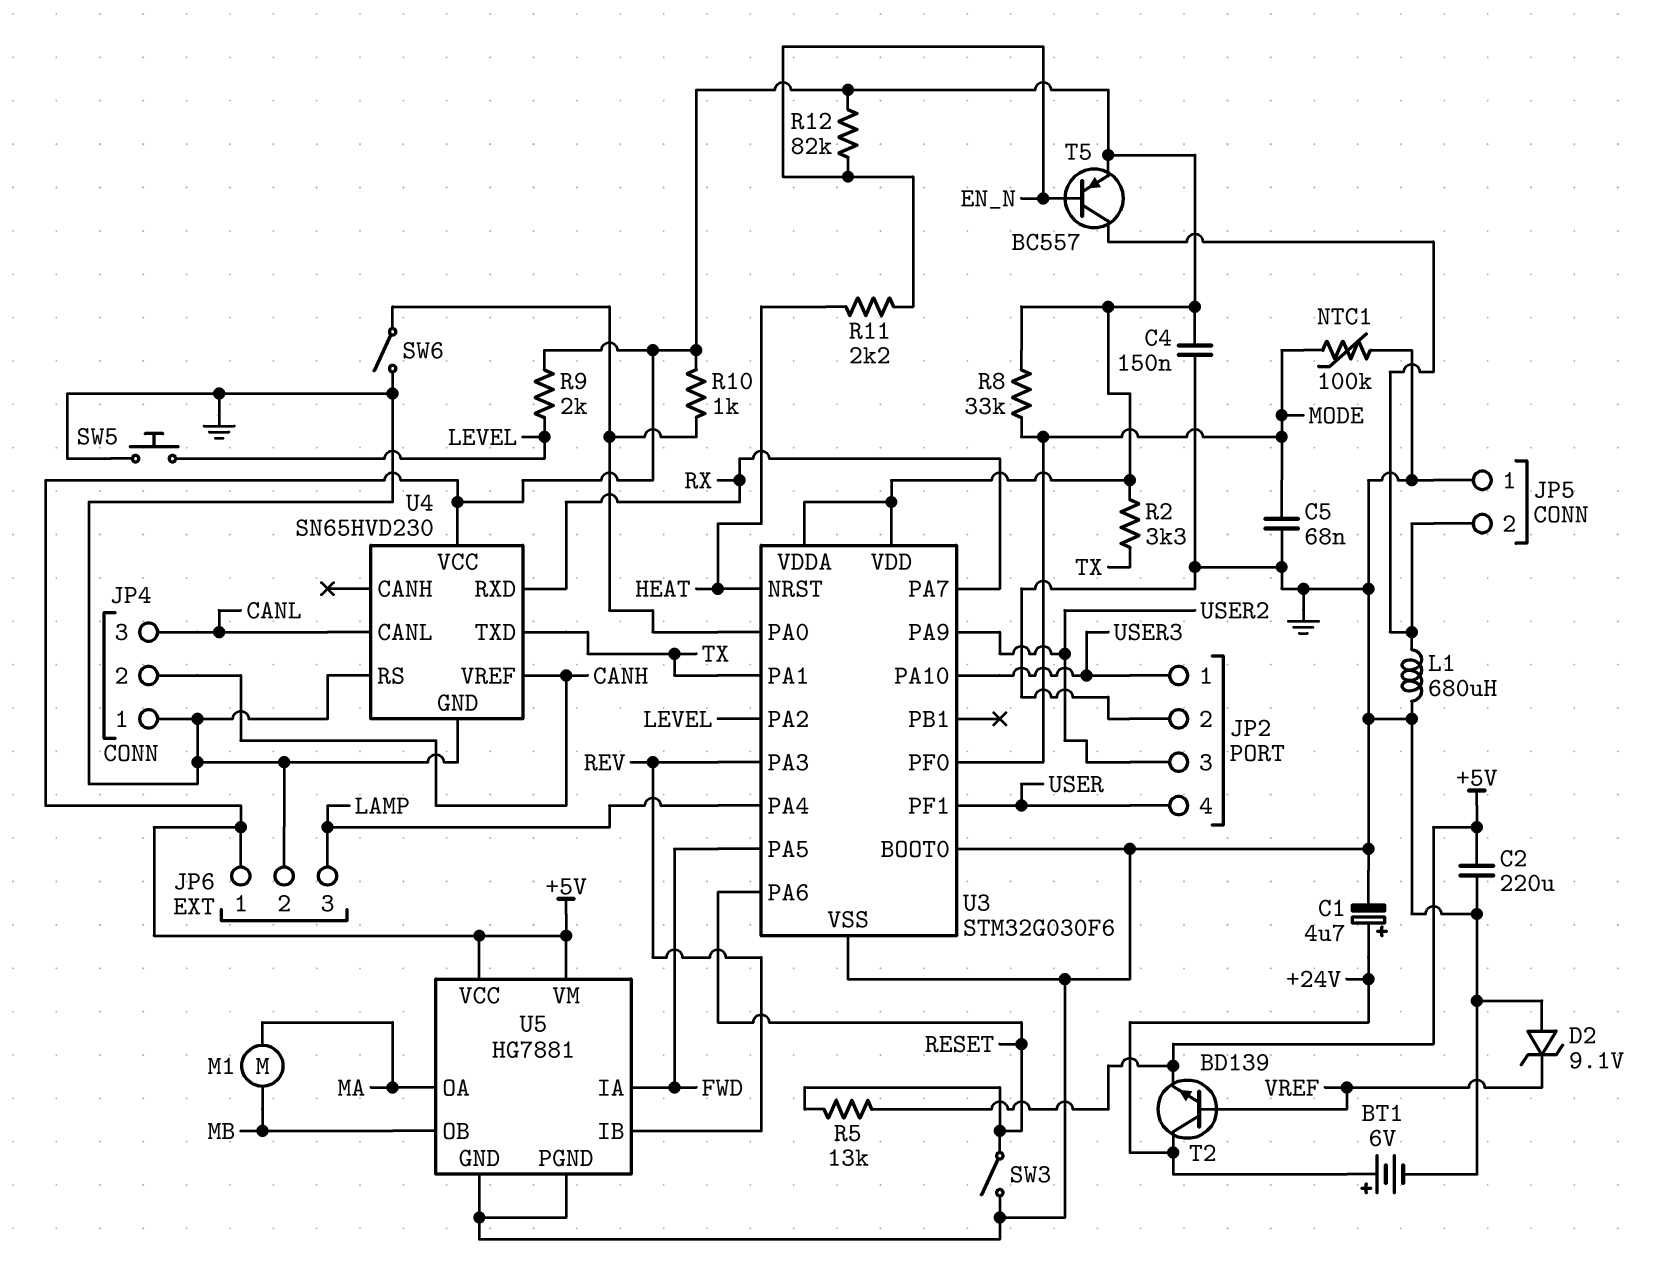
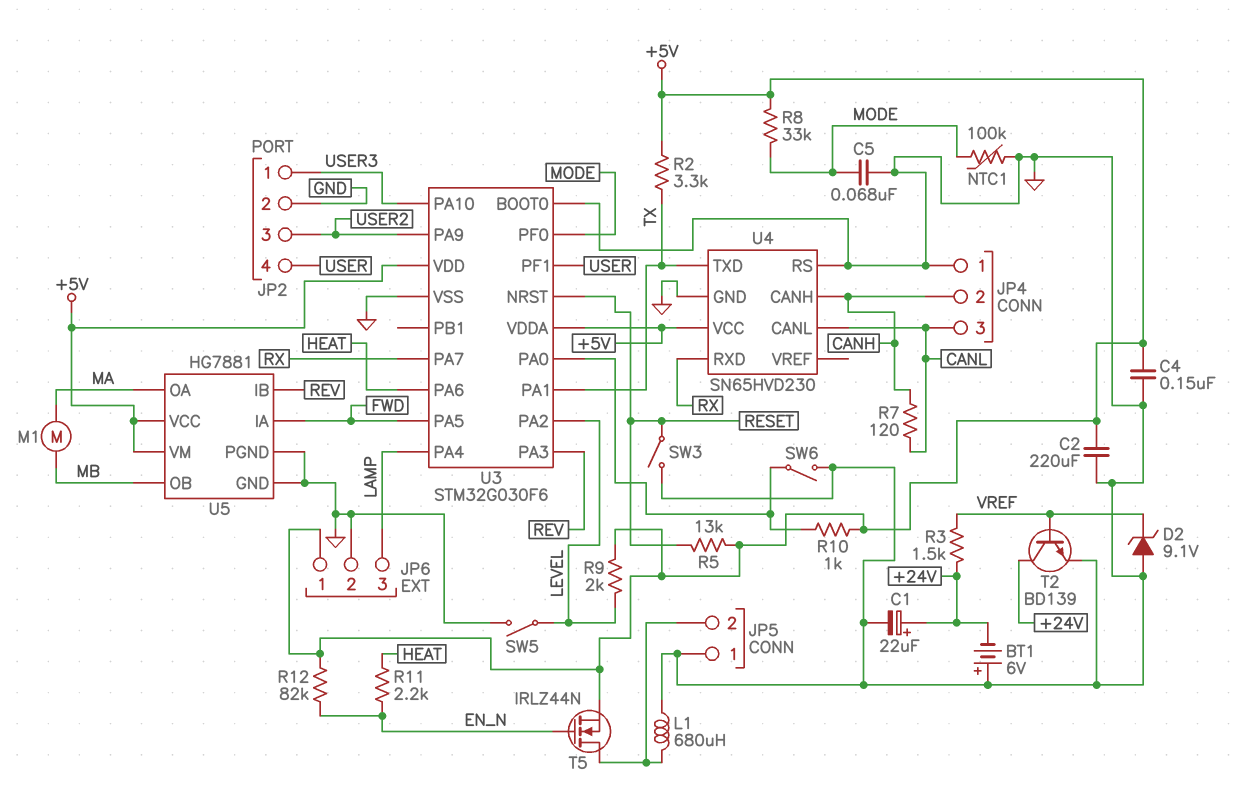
BT1: 6V (plus +24V, minus GND) -> 6V (plus GND, minus +24V)
C1: 4.7uF (plus +24V, minus GND) -> 22uF (plus +24V, minus GND)
R3: none -> 1.5k (+24V, VREF)
R7: none -> 120 (CANH, CANL)
SW5: button (GND, LEVEL) -> switch (GND, LEVEL)
T2: NPN BD139 (B VREF, C +24V, E +5V) -> NPN BD139 (B VREF, C +24V, E GND)
T5: PNP BC557 (B EN_N, C JP5/2, E +5V) -> NMOS IRLZ44N (G EN_N, D JP5/2, S +5V)
U3 pin NRST: HEAT -> RESET
U3 pin PA6: RESET -> HEAT
U4 pin CANH: none -> CANH
U4 pin VREF: CANH -> none

